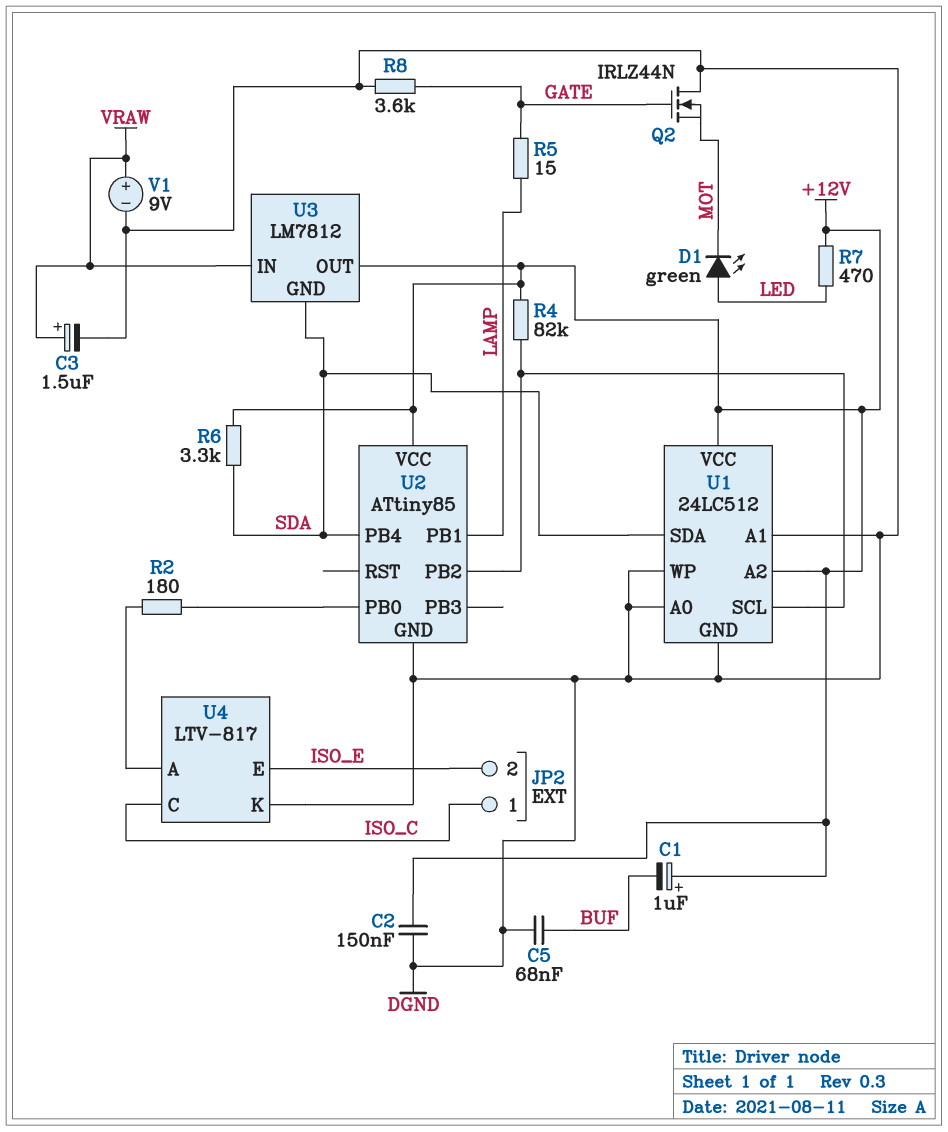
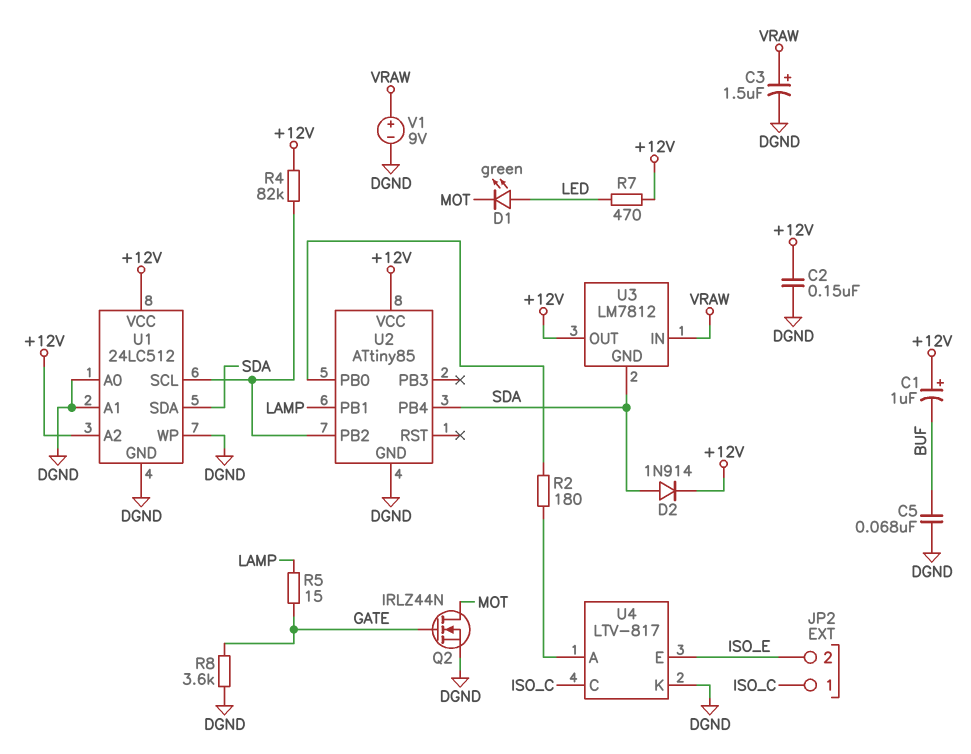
D2: none -> diode 1N914 (A SDA, K +12V)
Q2: NMOS IRLZ44N (G GATE, D DGND, S MOT) -> NMOS IRLZ44N (G GATE, D MOT, S DGND)
R6: 3.3k (+12V, SDA) -> none

